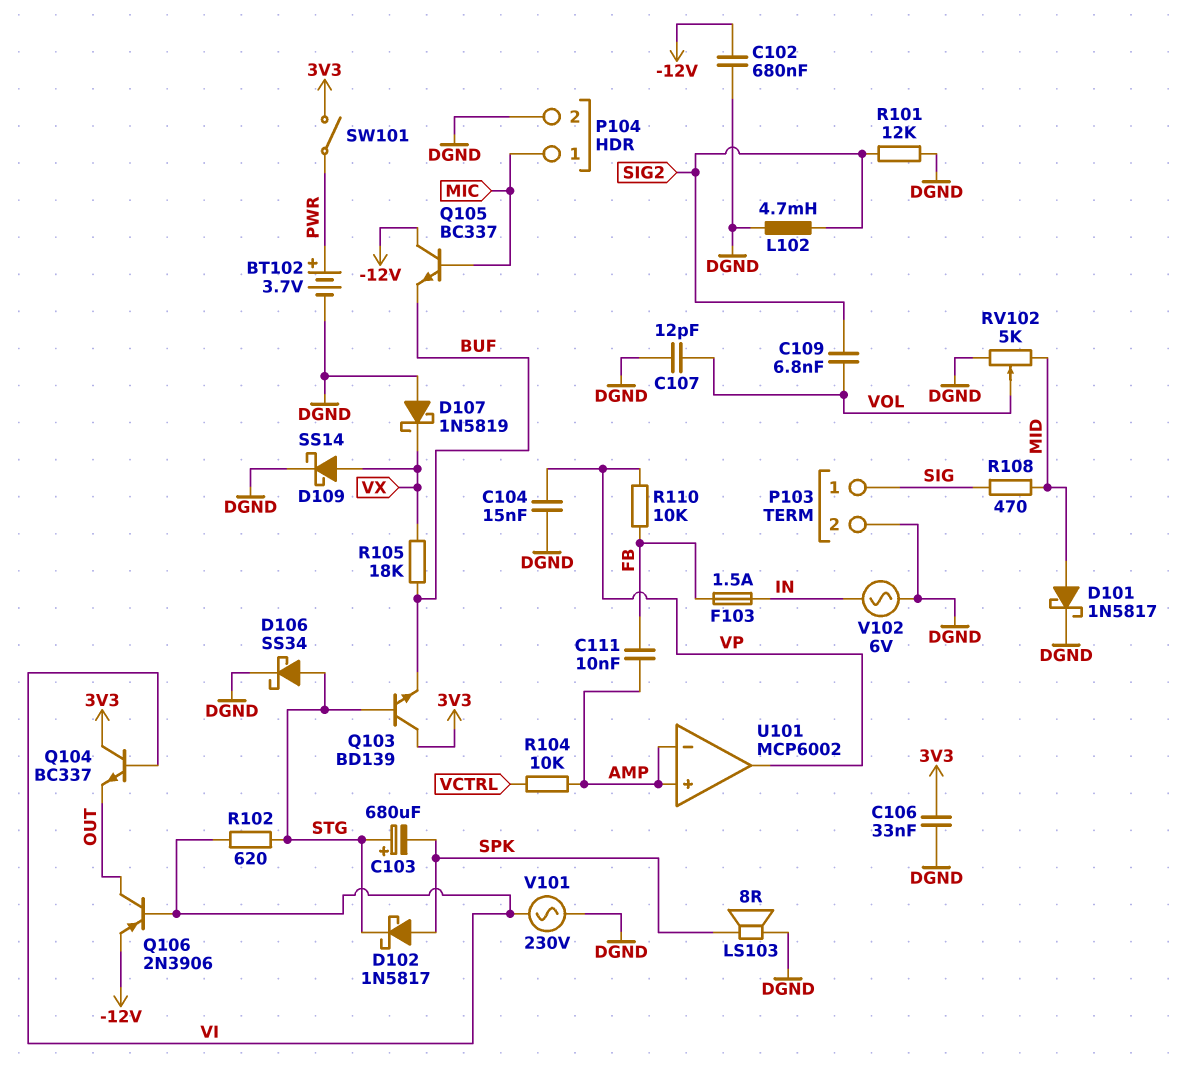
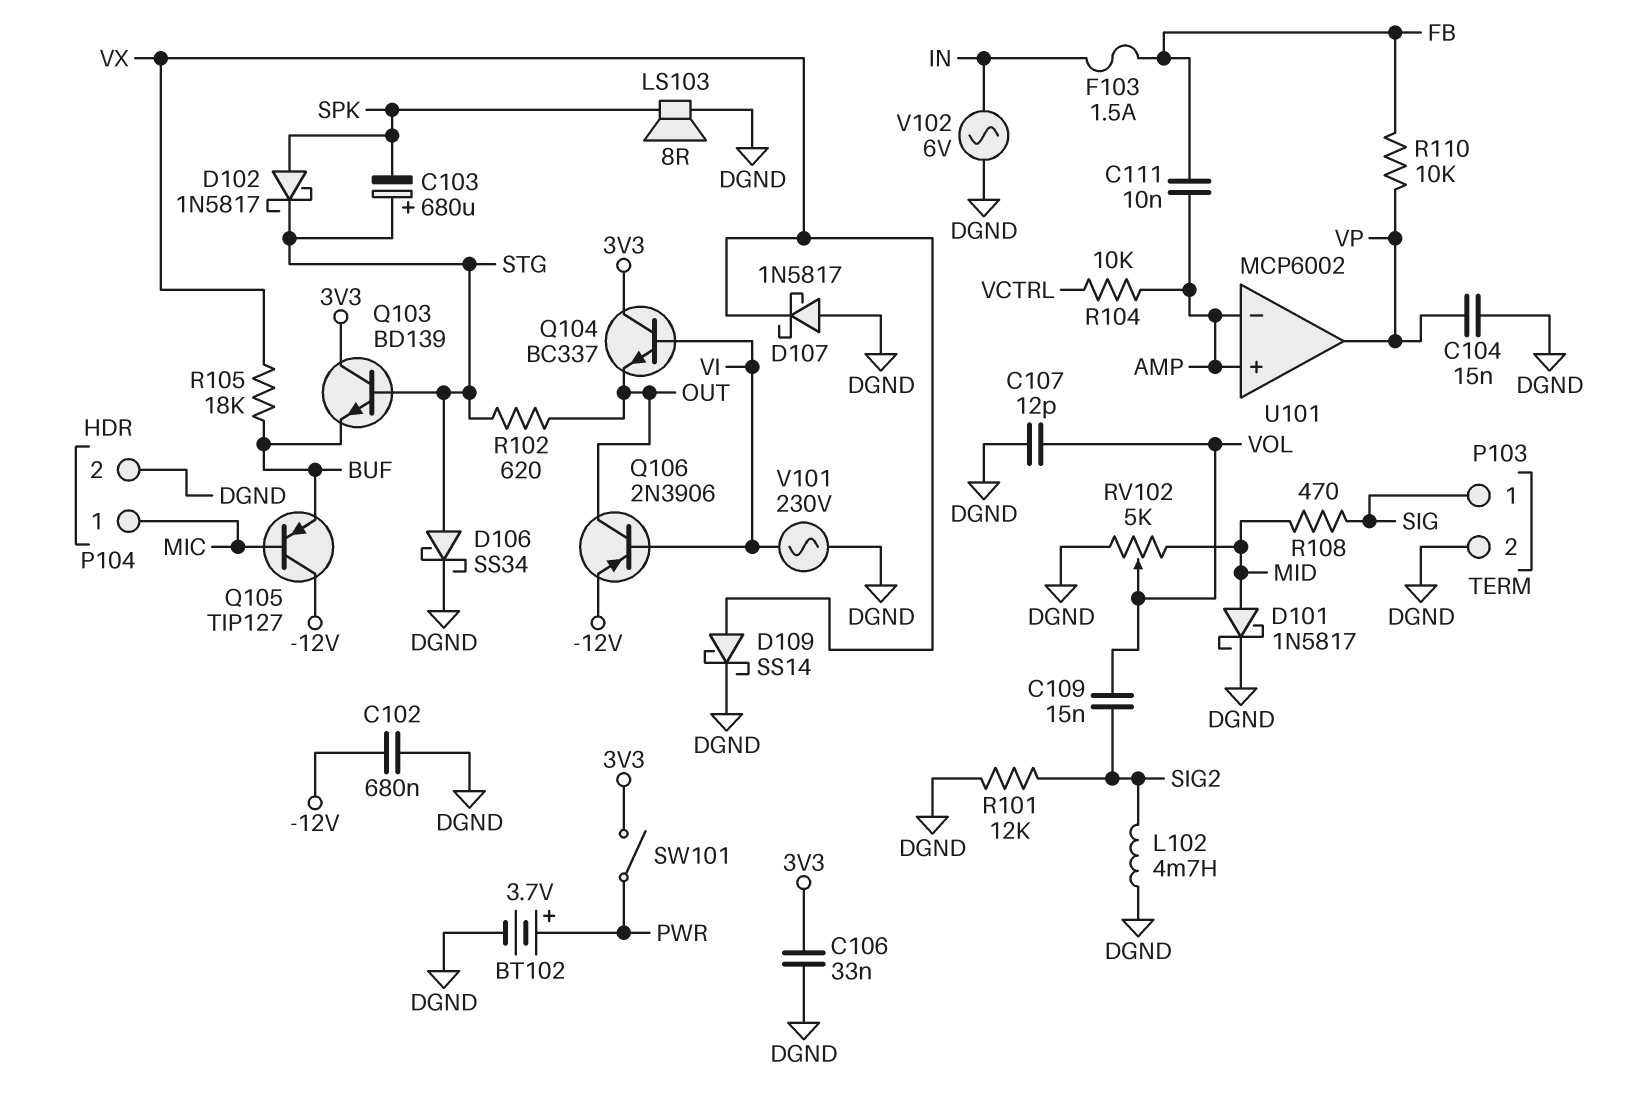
C109: 6.8nF (SIG2, VOL) -> 15nF (SIG2, VOL)
D107: schottky 1N5819 (A DGND, K VX) -> schottky 1N5817 (A DGND, K VX)
Q105: NPN BC337 (B MIC, C -12V, E BUF) -> PNP TIP127 (B MIC, C -12V, E BUF)
R102: 620 (STG, VI) -> 620 (OUT, STG)

